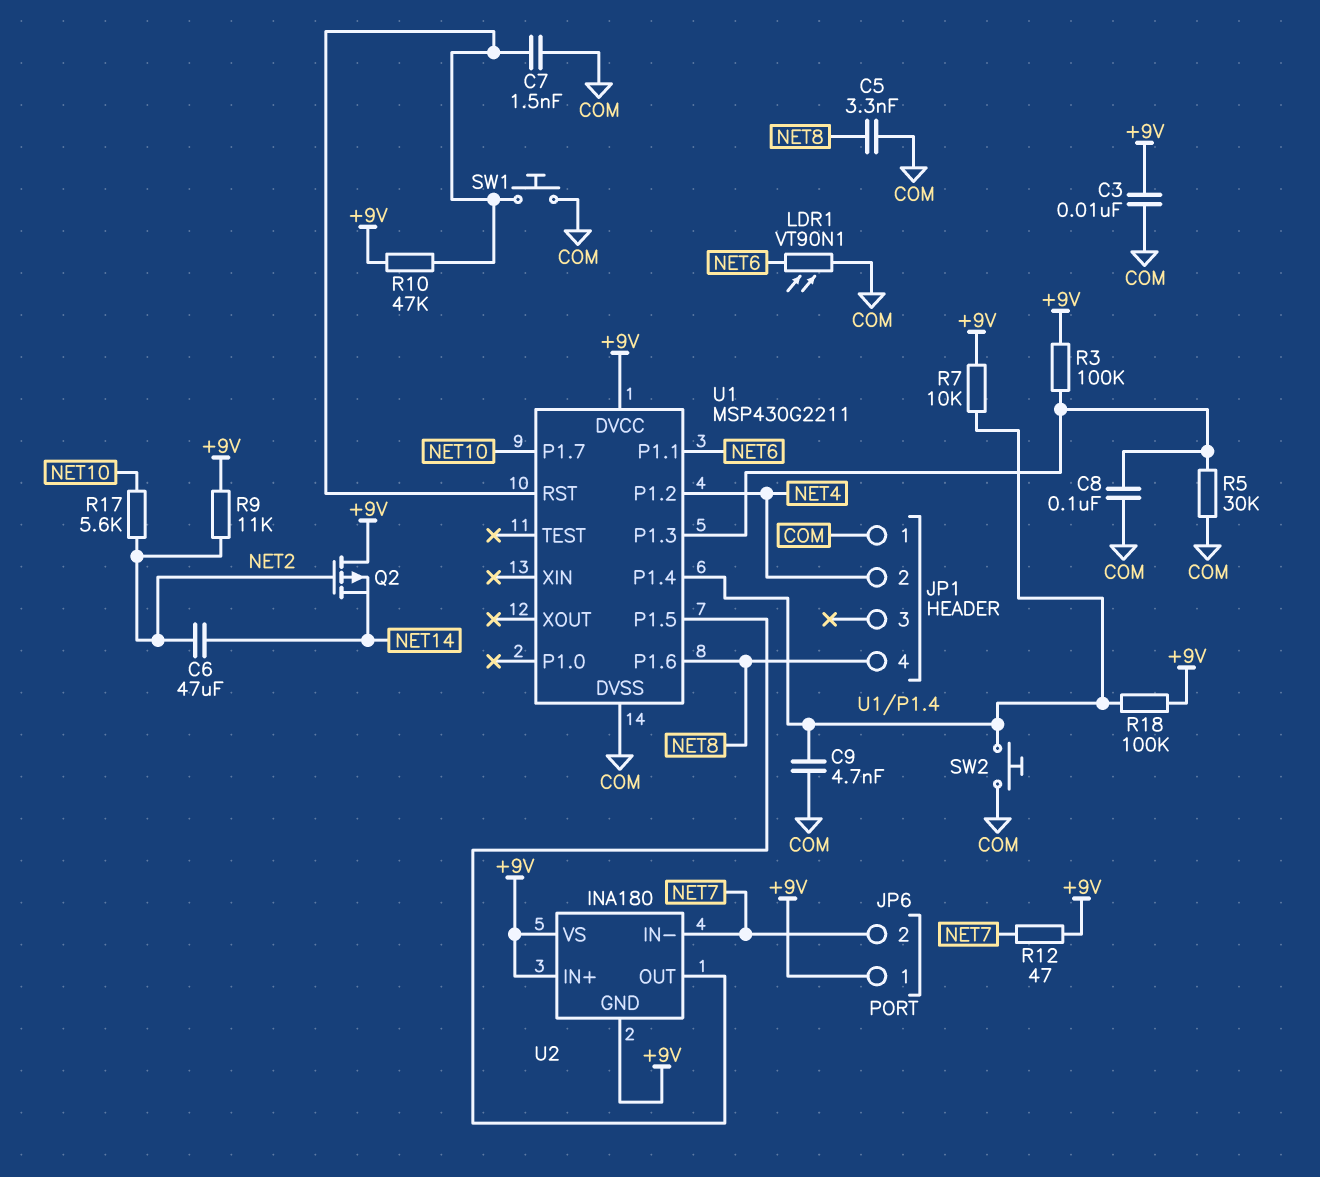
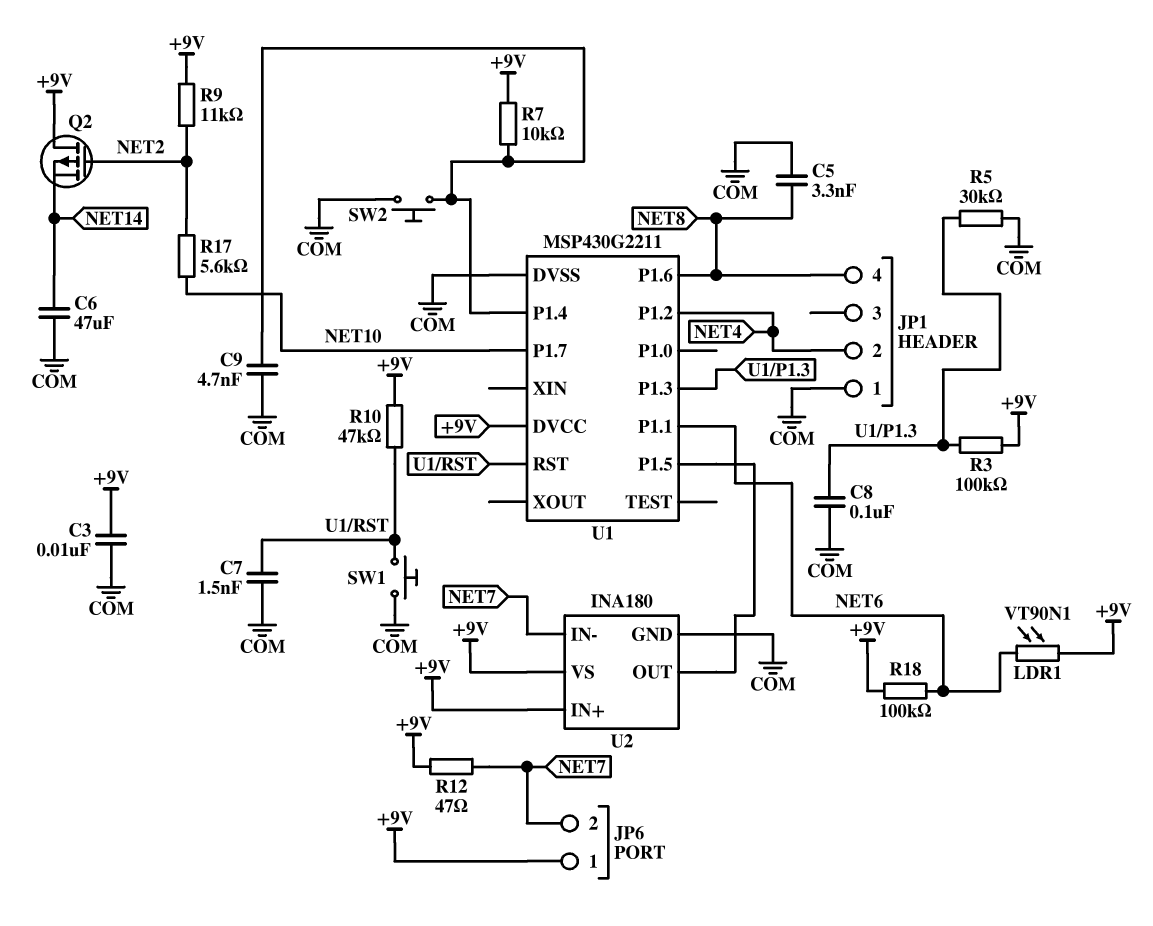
C6: 47uF (NET2, NET14) -> 47uF (COM, NET14)
LDR1: VT90N1 (COM, NET6) -> VT90N1 (+9V, NET6)
R18: 100k (+9V, U1/P1.4) -> 100k (+9V, NET6)
U2 pin GND: +9V -> COM

